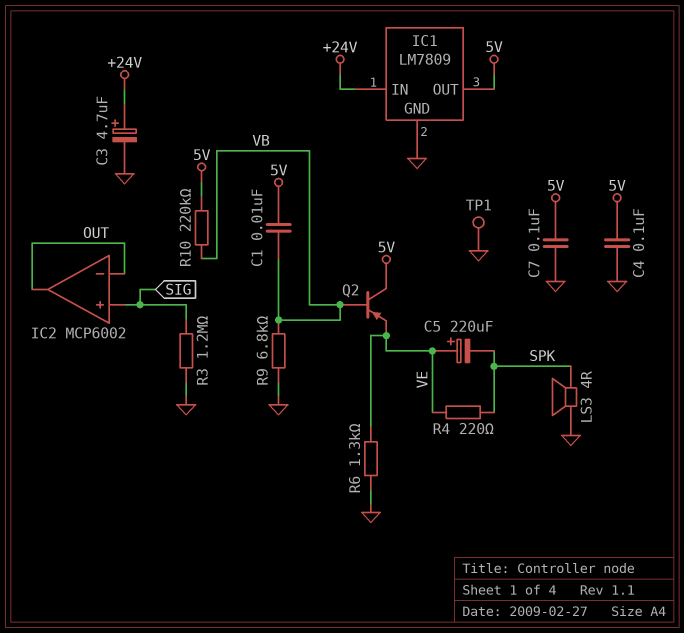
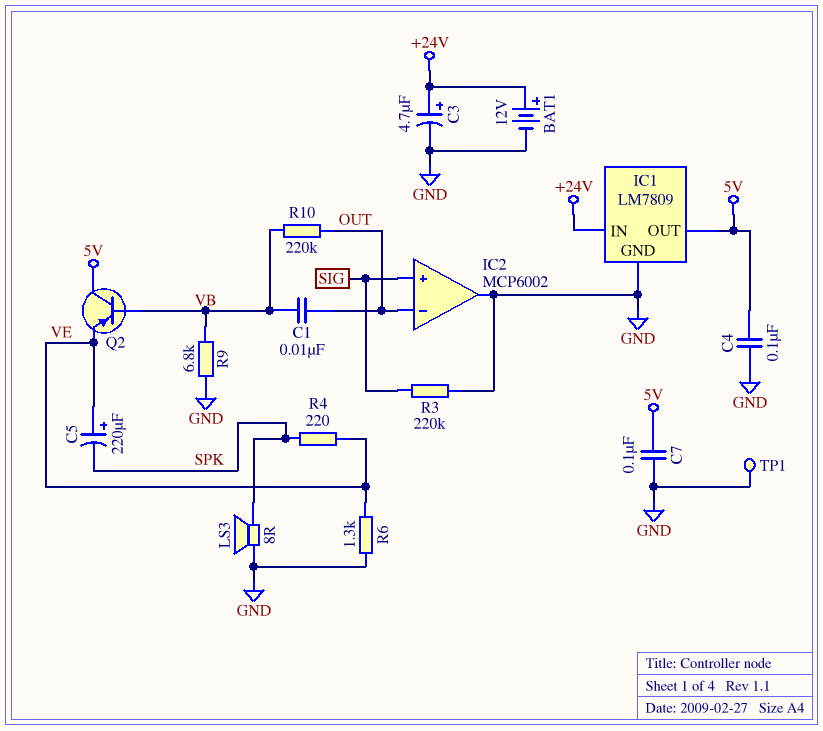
BAT1: none -> 12V (plus +24V, minus GND)
C1: 10nF (5V, VB) -> 10nF (OUT, VB)
IC2 pin out: OUT -> GND
LS3: speaker 4R (GND, SPK) -> speaker 8R (GND, SPK)
R3: 1.2M (GND, SIG) -> 220k (GND, SIG)
R10: 220k (5V, VB) -> 220k (OUT, VB)

